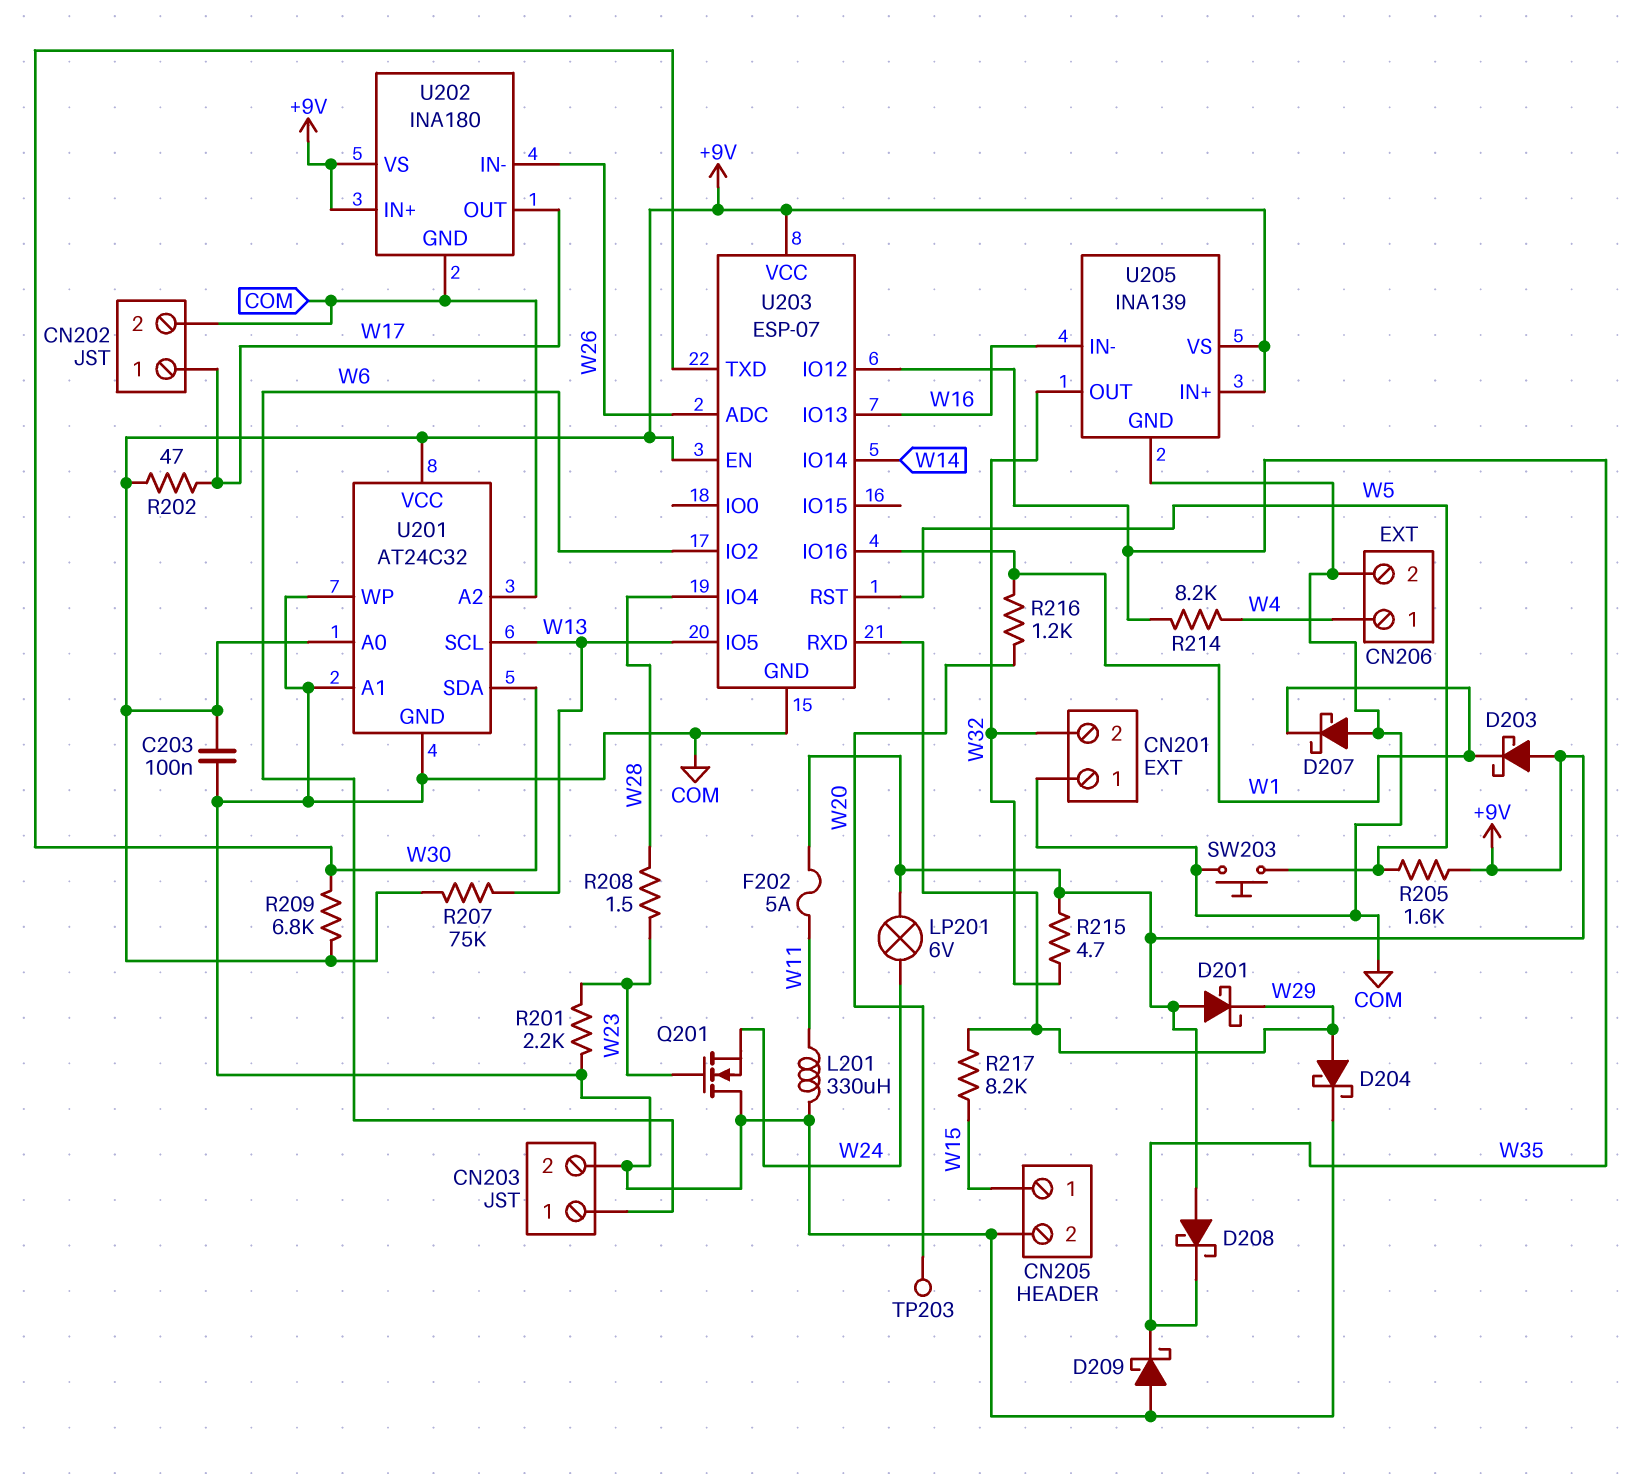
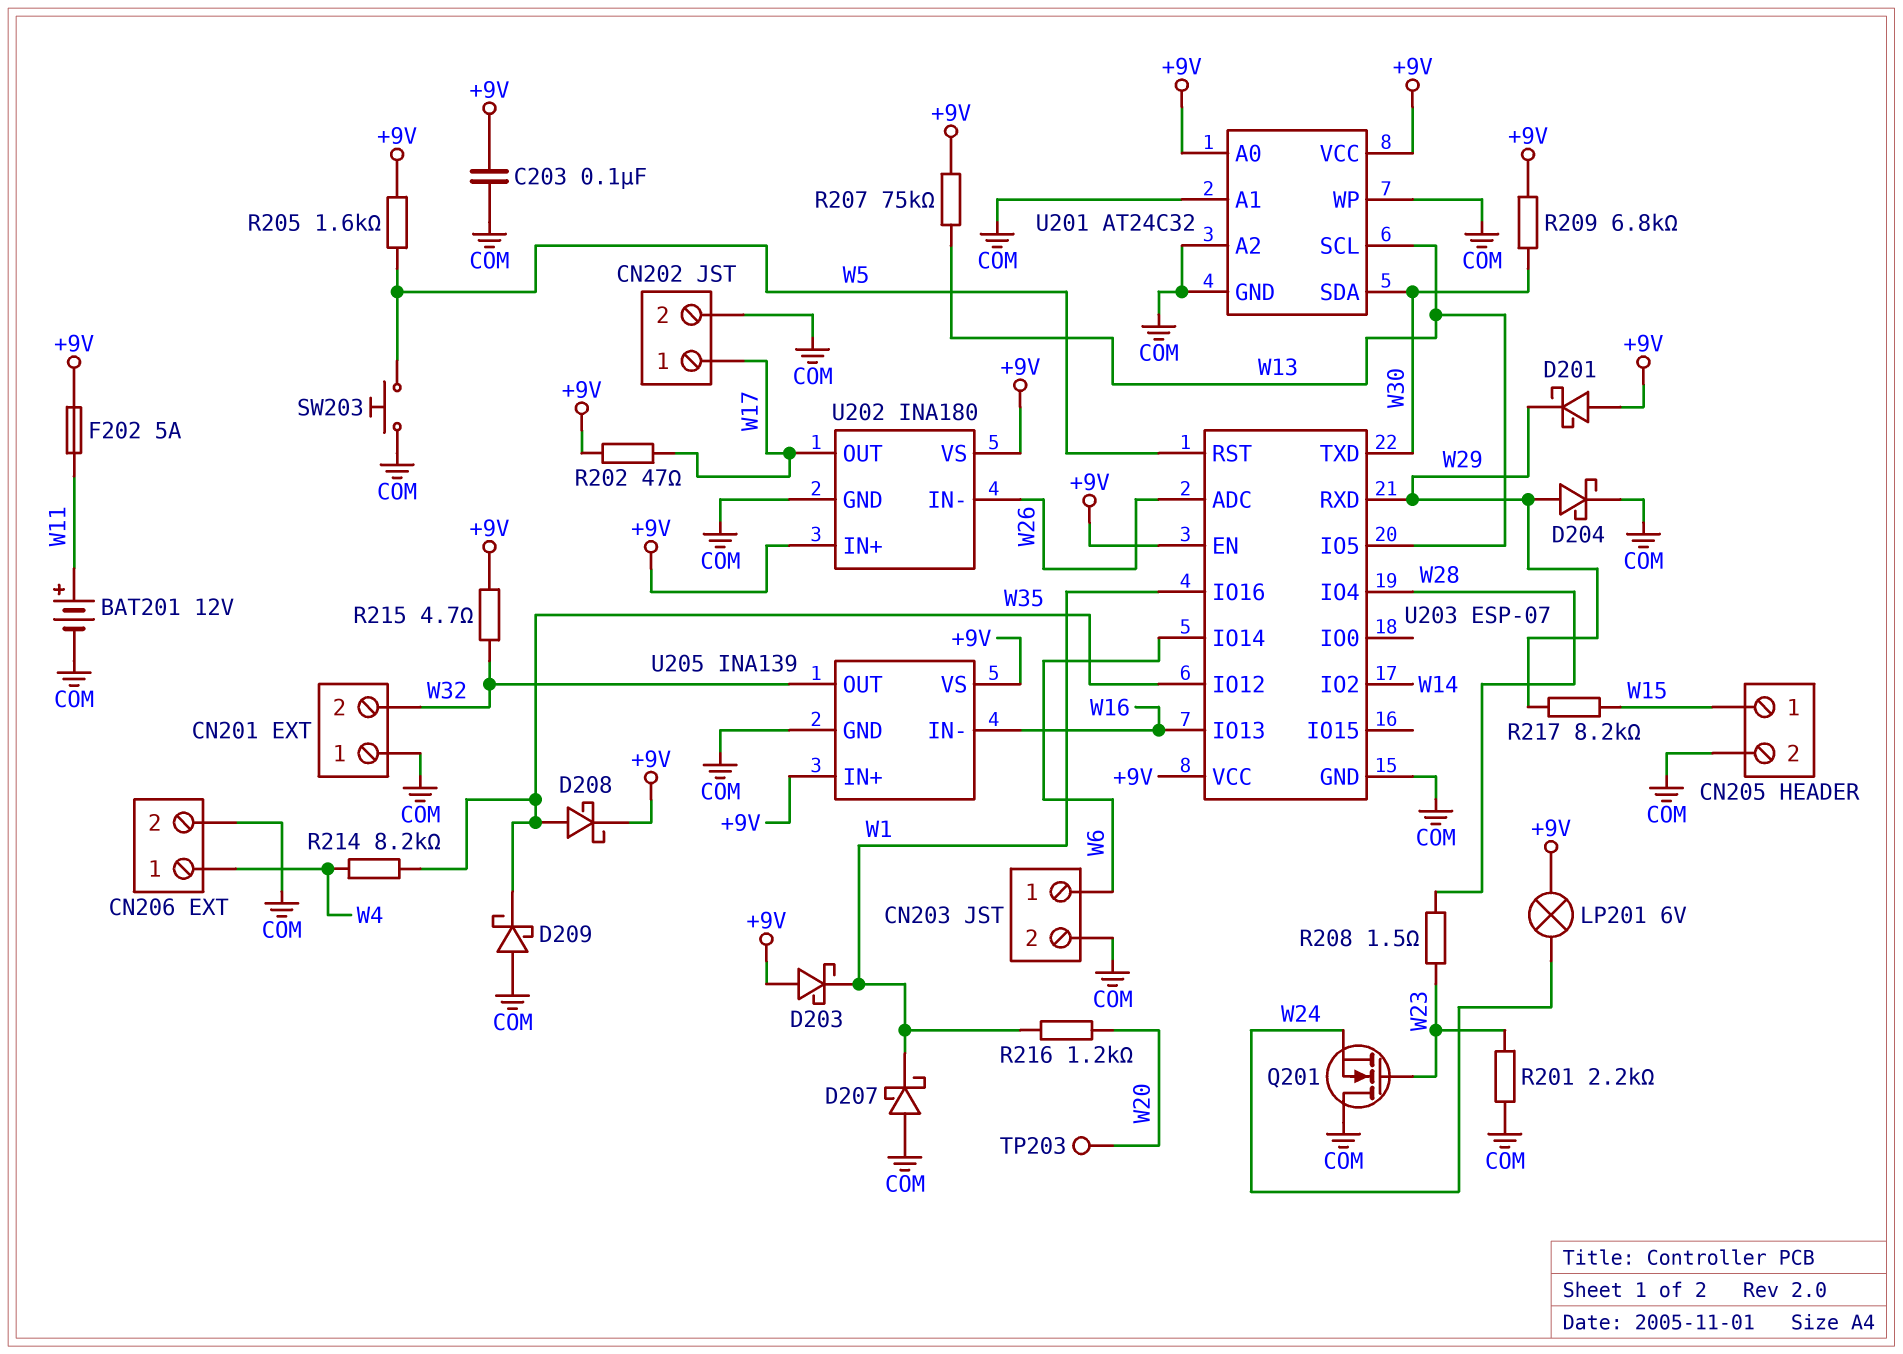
BAT201: none -> 12V (plus W11, minus COM)
D208: schottky (A +9V, K W35) -> schottky (A W35, K +9V)
L201: 330uH (COM, W11) -> none
U203 pin IO2: W6 -> W14
U203 pin IO14: W14 -> W6

